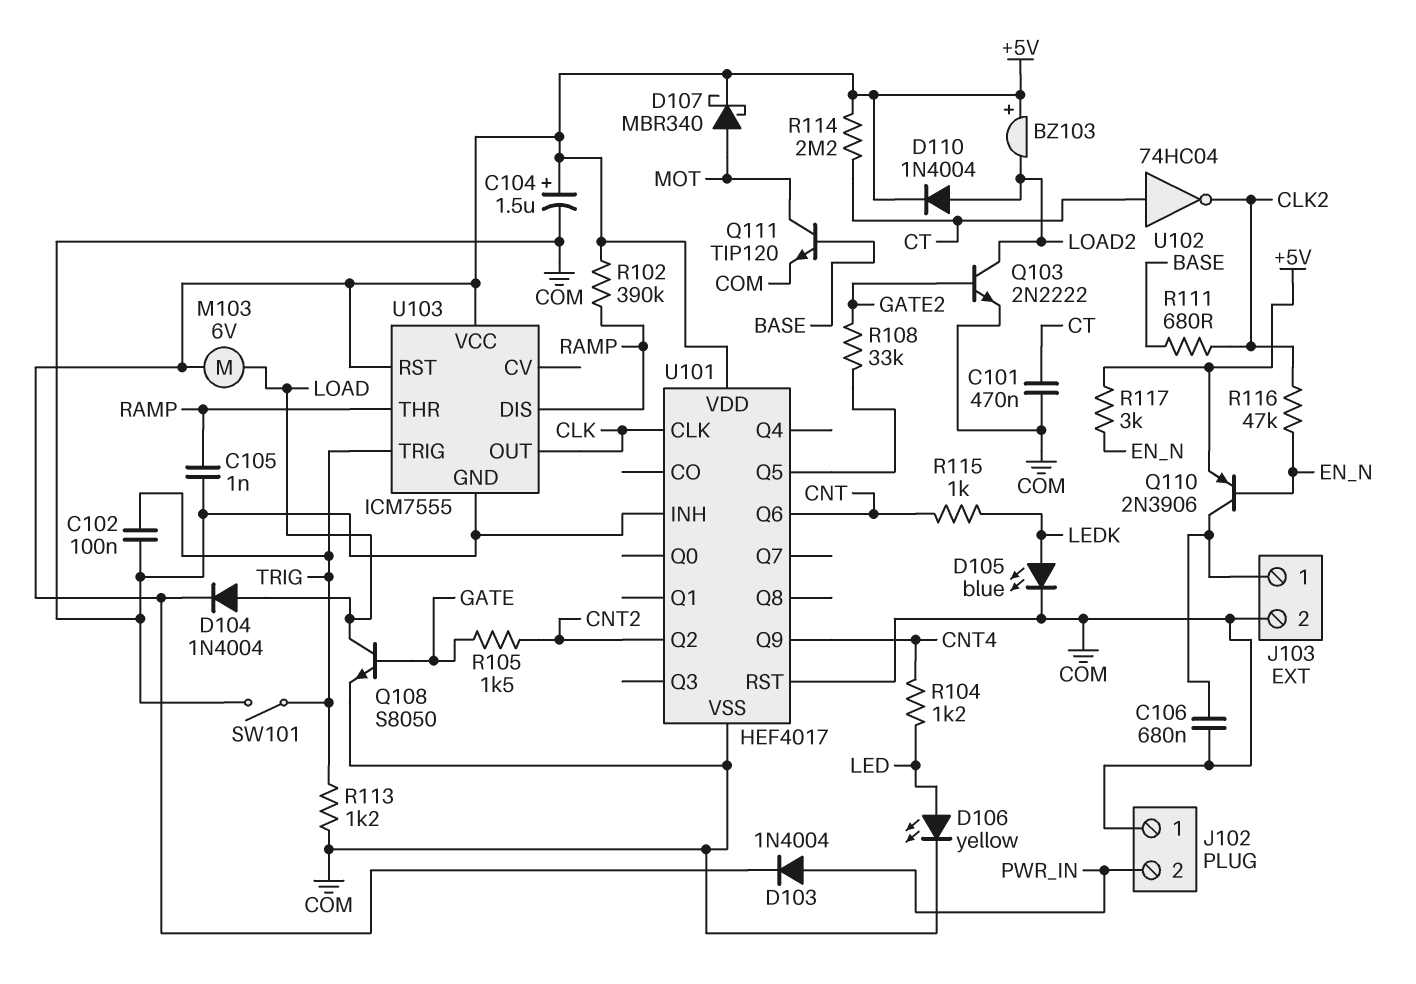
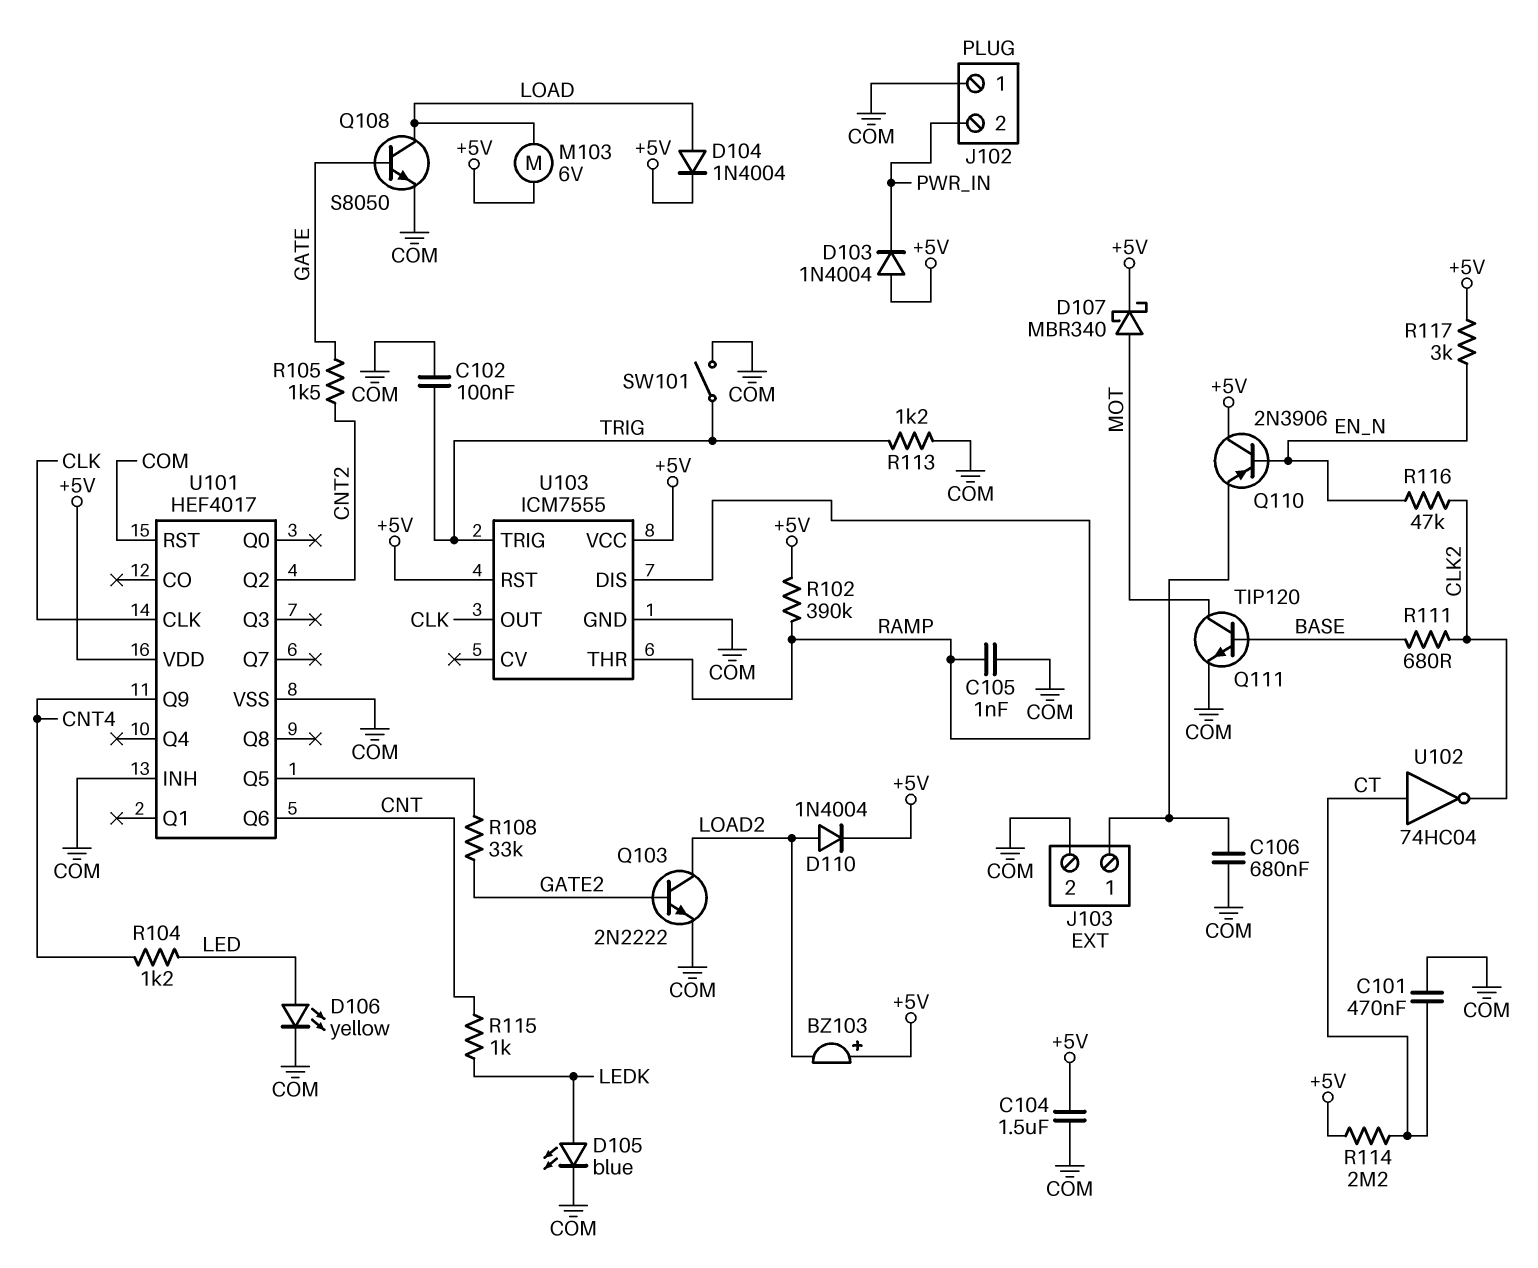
C104: 1.5uF (plus +5V, minus COM) -> 1.5uF (+5V, COM)
D103: diode 1N4004 (A PWR_IN, K +5V) -> diode 1N4004 (A +5V, K PWR_IN)
Q110: PNP 2N3906 (B EN_N, C J103/1, E +5V) -> PNP 2N3906 (B EN_N, C +5V, E J103/1)

